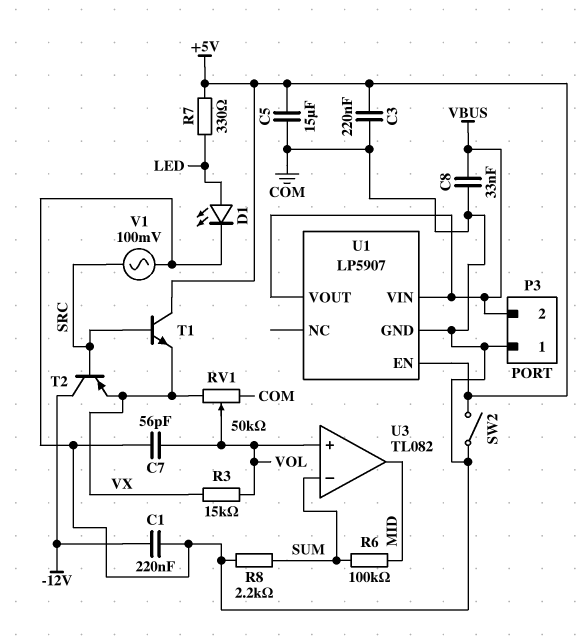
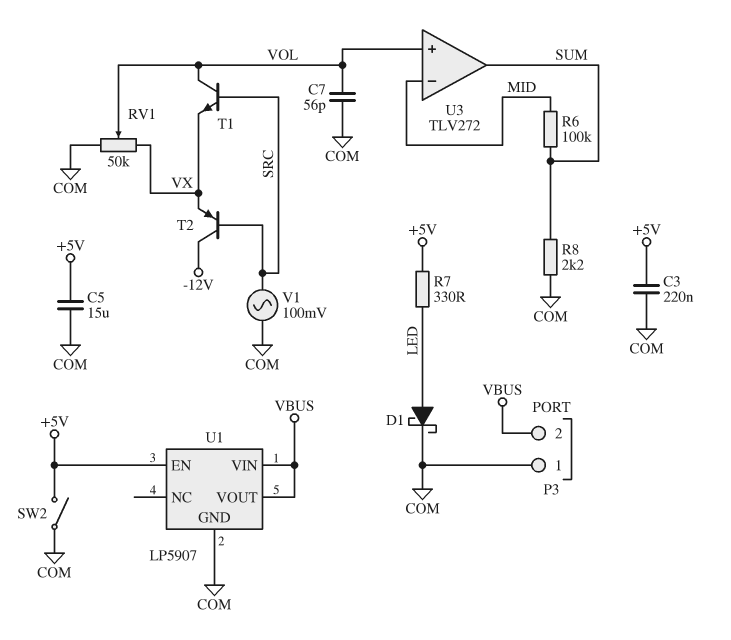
C1: 220nF (-12V, COM) -> none
C8: 33nF (COM, VBUS) -> none
D1: LED (A LED, K COM) -> schottky (A LED, K COM)
R3: 15k (VOL, VX) -> none
T1: NPN (B SRC, C +5V, E VX) -> NPN (B SRC, C VOL, E VX)
U3: TL082 -> TLV272
U3 pin in-: SUM -> MID
U3 pin out: MID -> SUM

